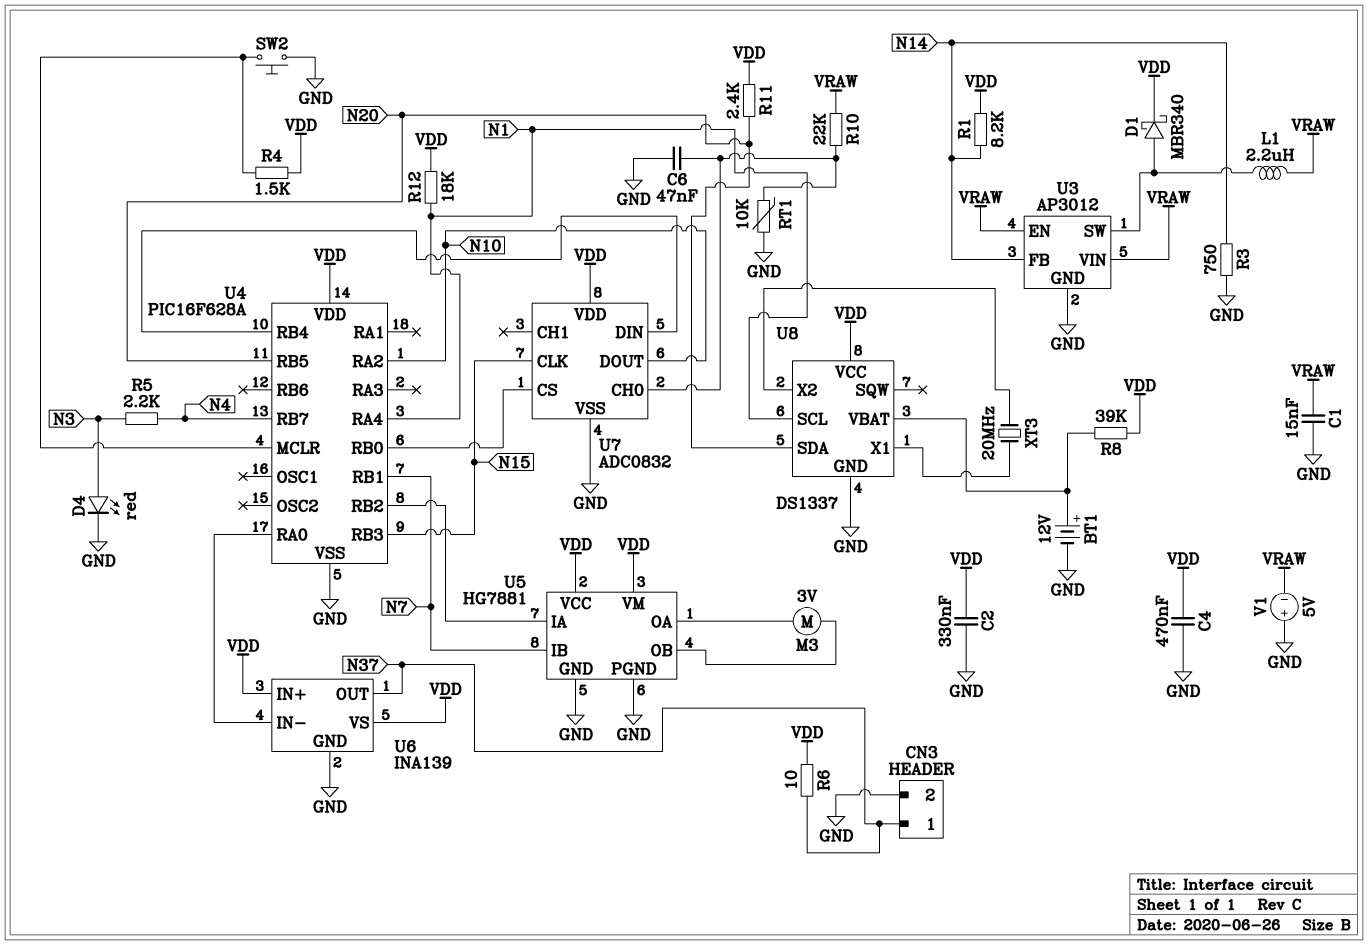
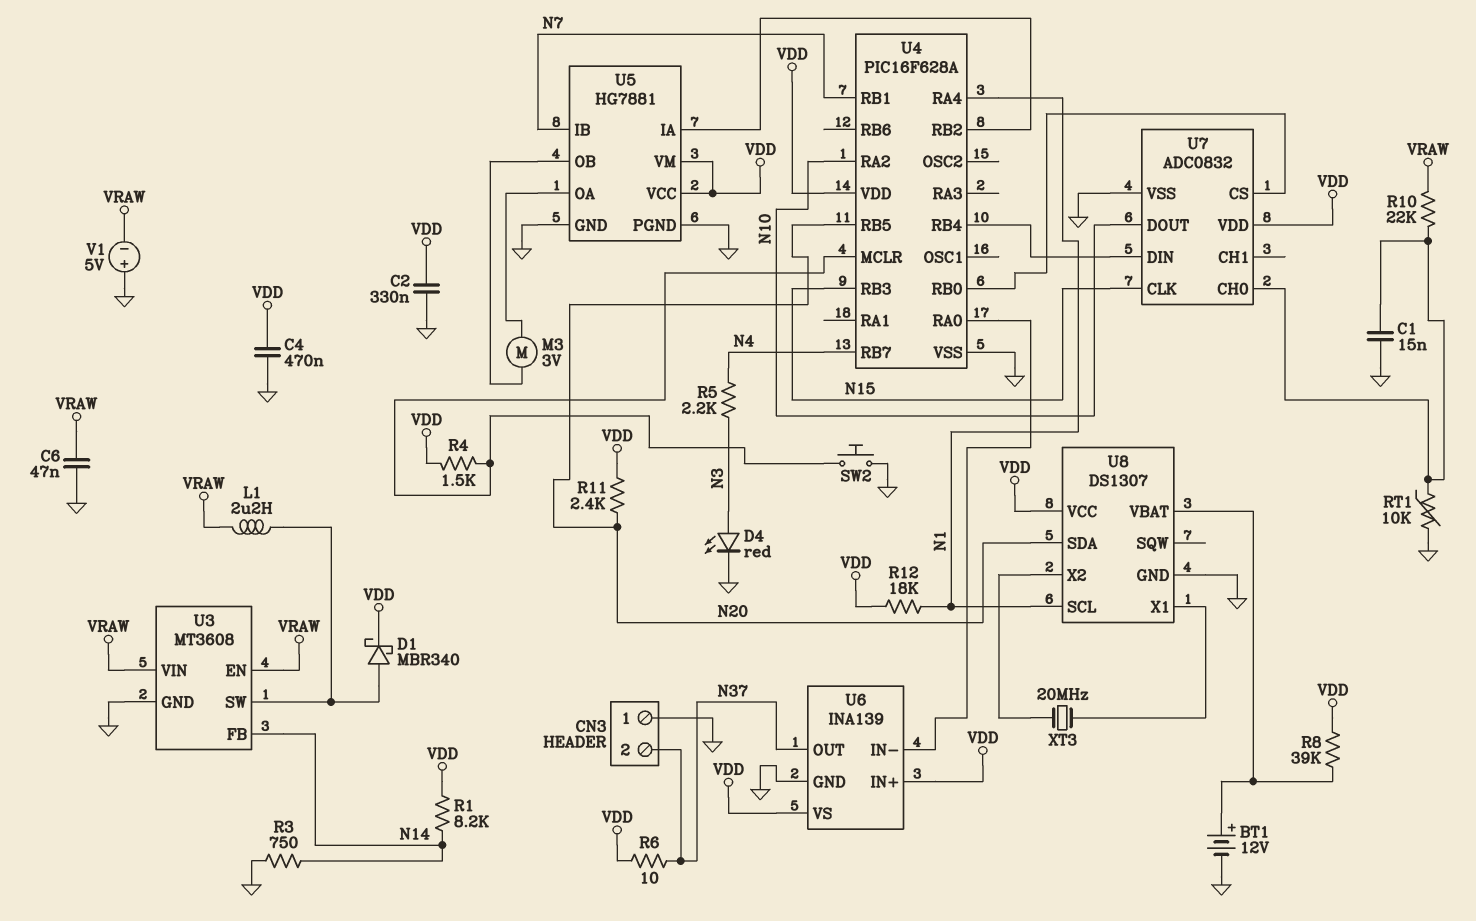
C1: 15nF (GND, VRAW) -> 15nF (GND, U7/CH0)
C6: 47nF (GND, U7/CH0) -> 47nF (GND, VRAW)
CN3 pin 1: N37 -> GND
CN3 pin 2: GND -> N37
U3: AP3012 -> MT3608
U8: DS1337 -> DS1307

